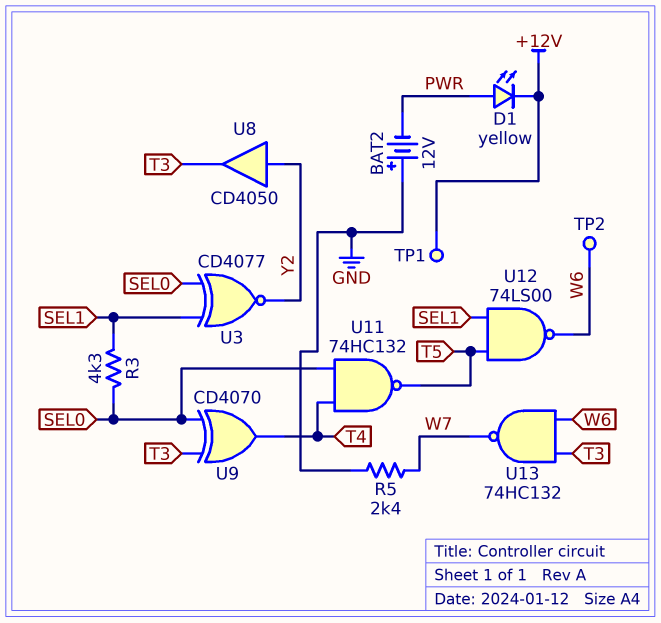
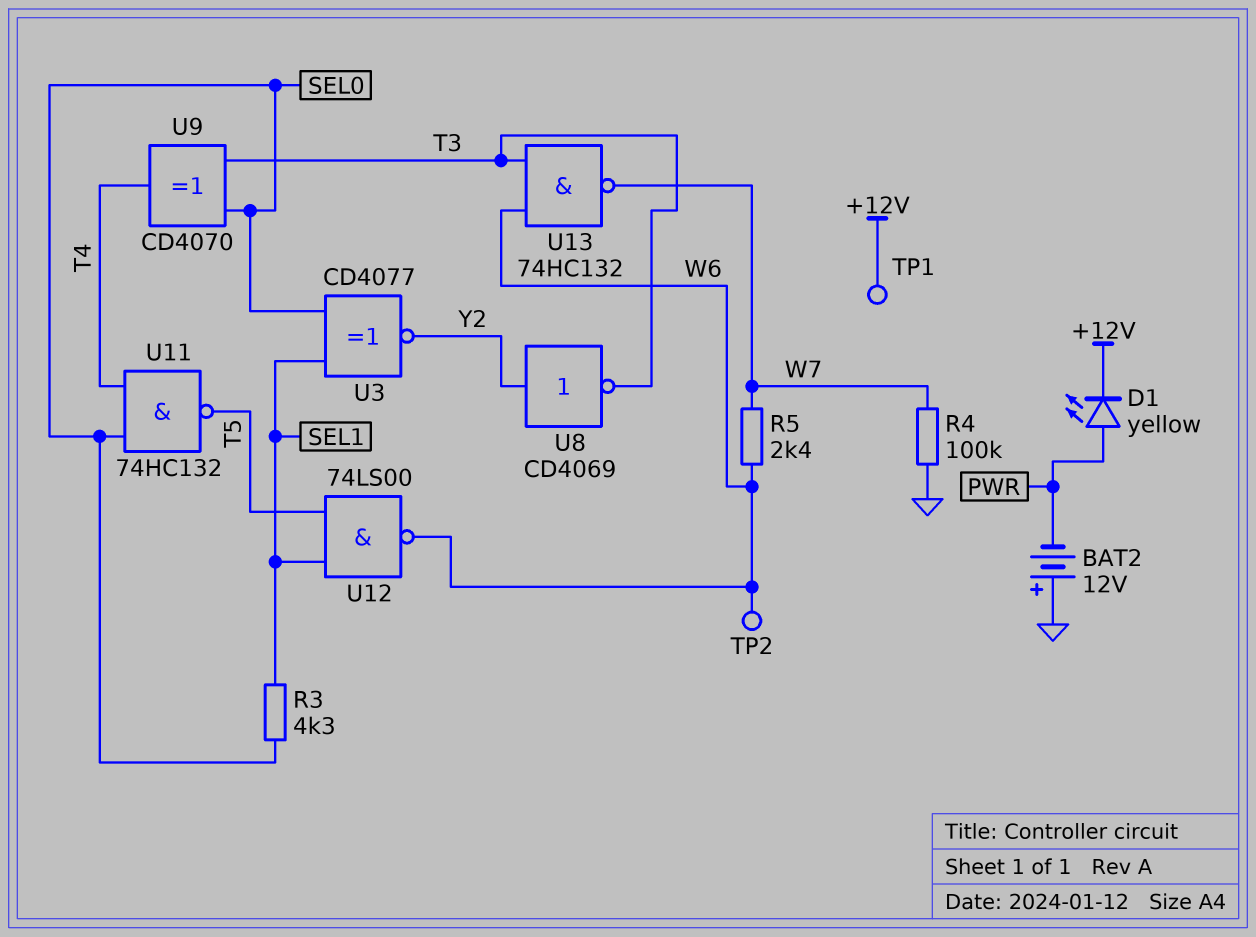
R4: none -> 100k (GND, W7)
R5: 2.4k (GND, W7) -> 2.4k (W6, W7)
U8: buffer CD4050 (in Y2, out T3) -> NOT CD4069 (in Y2, out T3)

